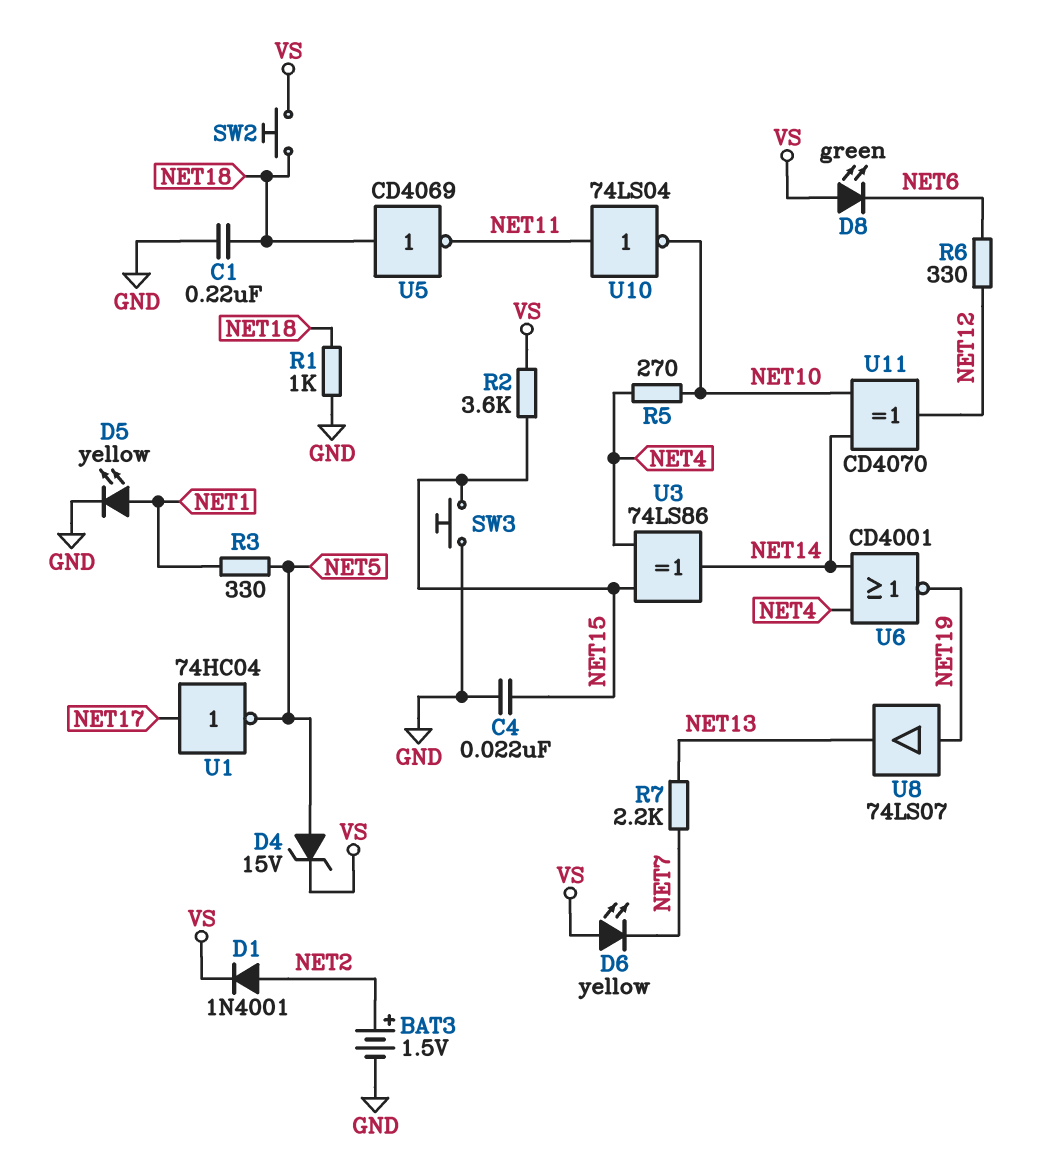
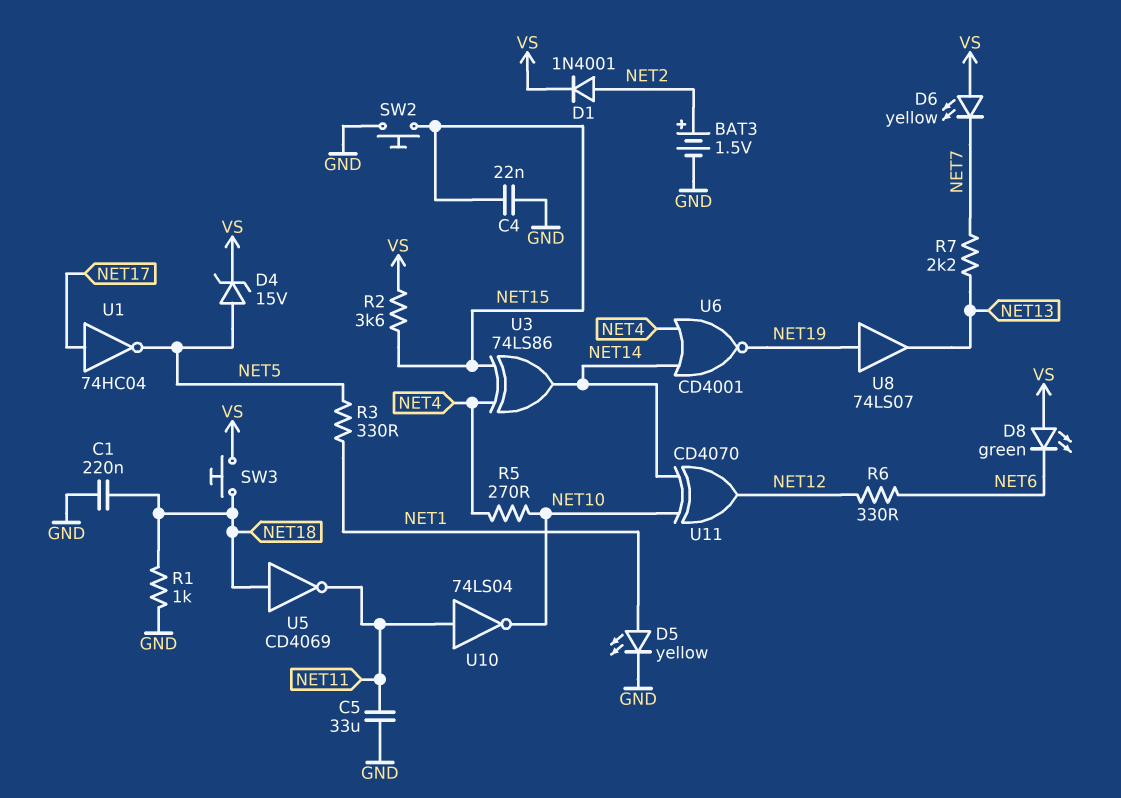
C5: none -> 33uF (GND, NET11)
SW2: button (NET18, VS) -> button (GND, NET15)
SW3: button (GND, NET15) -> button (NET18, VS)

